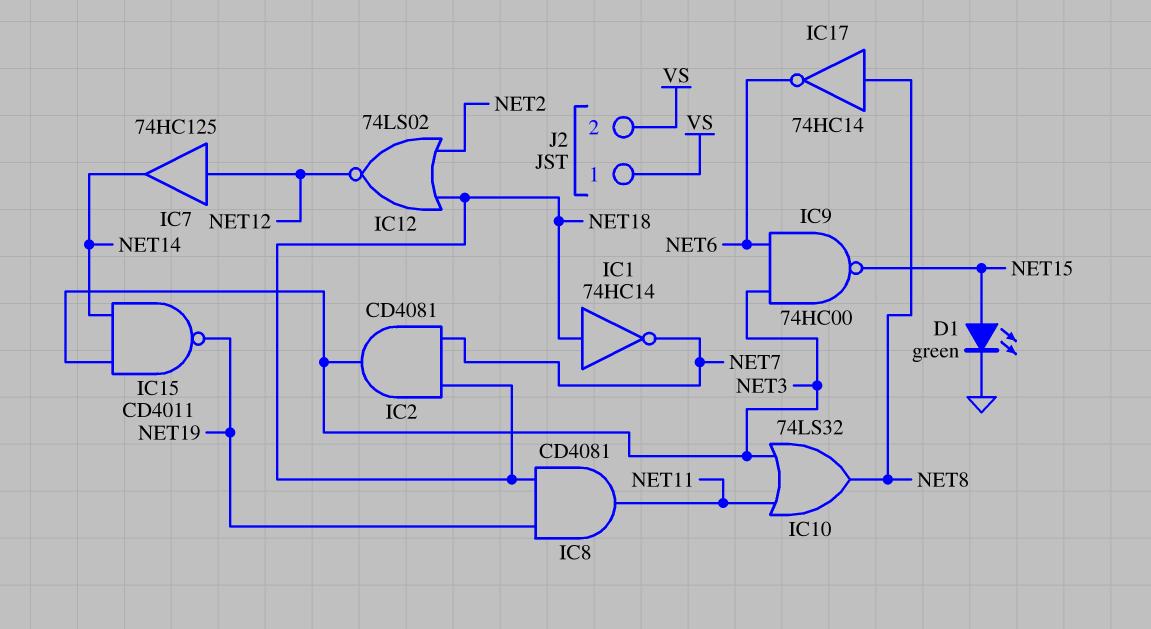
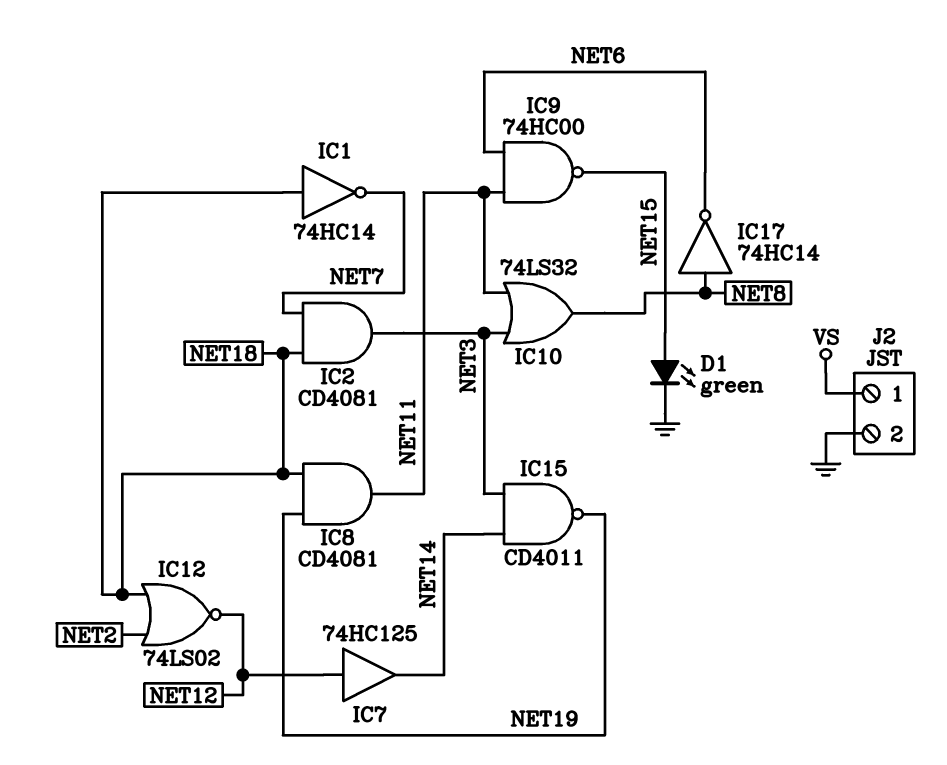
IC9: NAND 74HC00 (in NET3, in NET6, out NET15) -> NAND 74HC00 (in NET6, in NET11, out NET15)
J2 pin 2: VS -> GND

